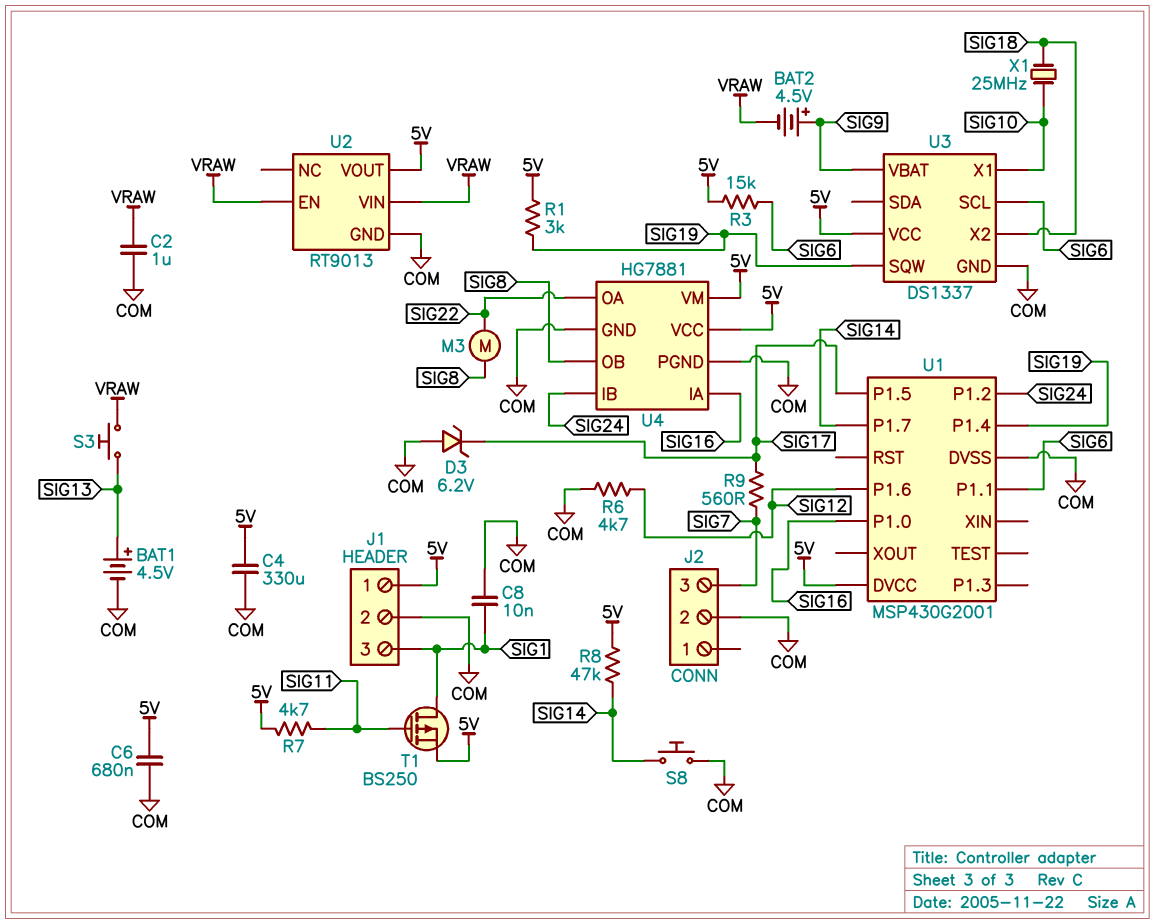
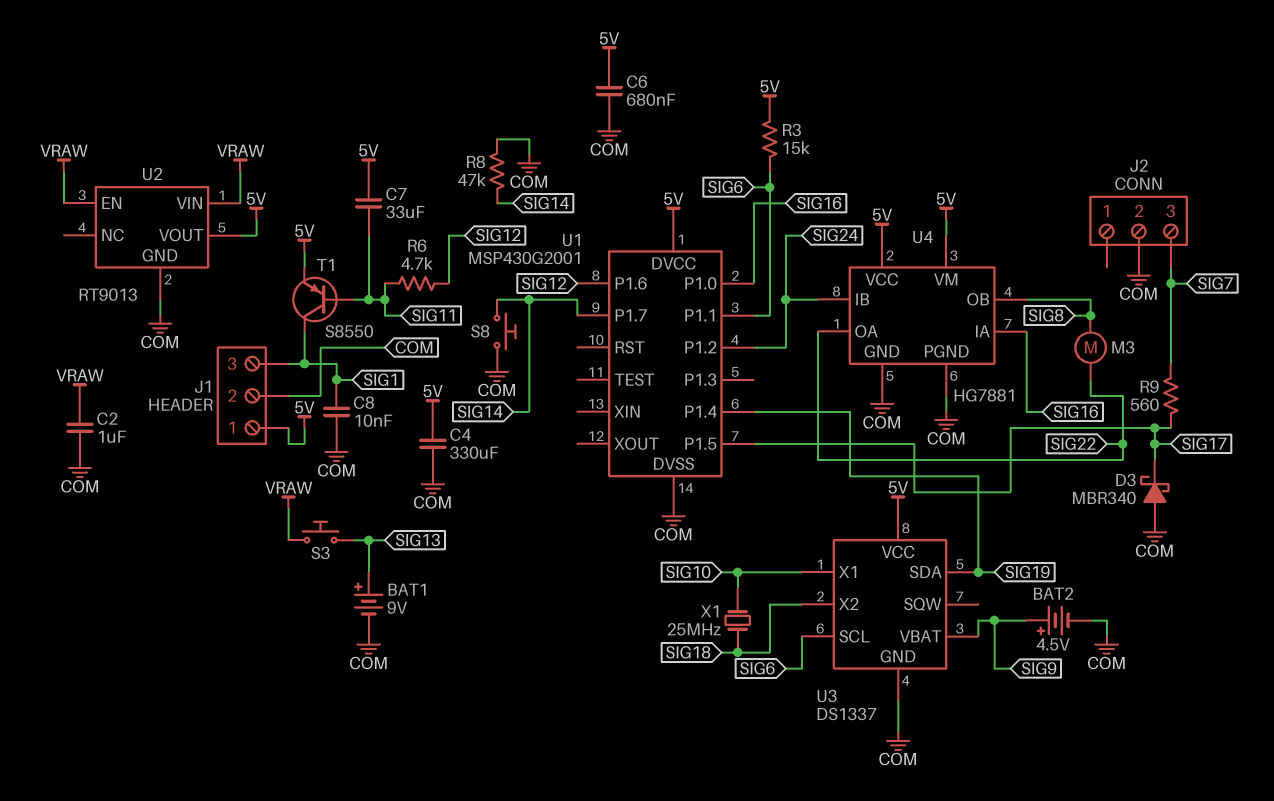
BAT1: 4.5V (plus SIG13, minus COM) -> 9V (plus SIG13, minus COM)
BAT2: 4.5V (plus SIG9, minus VRAW) -> 4.5V (plus SIG9, minus COM)
C7: none -> 33uF (5V, SIG11)
D3: zener 6.2V (A COM, K SIG17) -> schottky MBR340 (A COM, K SIG17)
R1: 3k (5V, SIG19) -> none
R6: 4.7k (COM, SIG12) -> 4.7k (SIG11, SIG12)
R7: 4.7k (5V, SIG11) -> none
R8: 47k (5V, SIG14) -> 47k (COM, SIG14)
T1: PMOS BS250 (G SIG11, D SIG1, S 5V) -> PNP S8550 (B SIG11, C SIG1, E 5V)
U3 pin SDA: none -> SIG19
U3 pin SQW: SIG19 -> none

